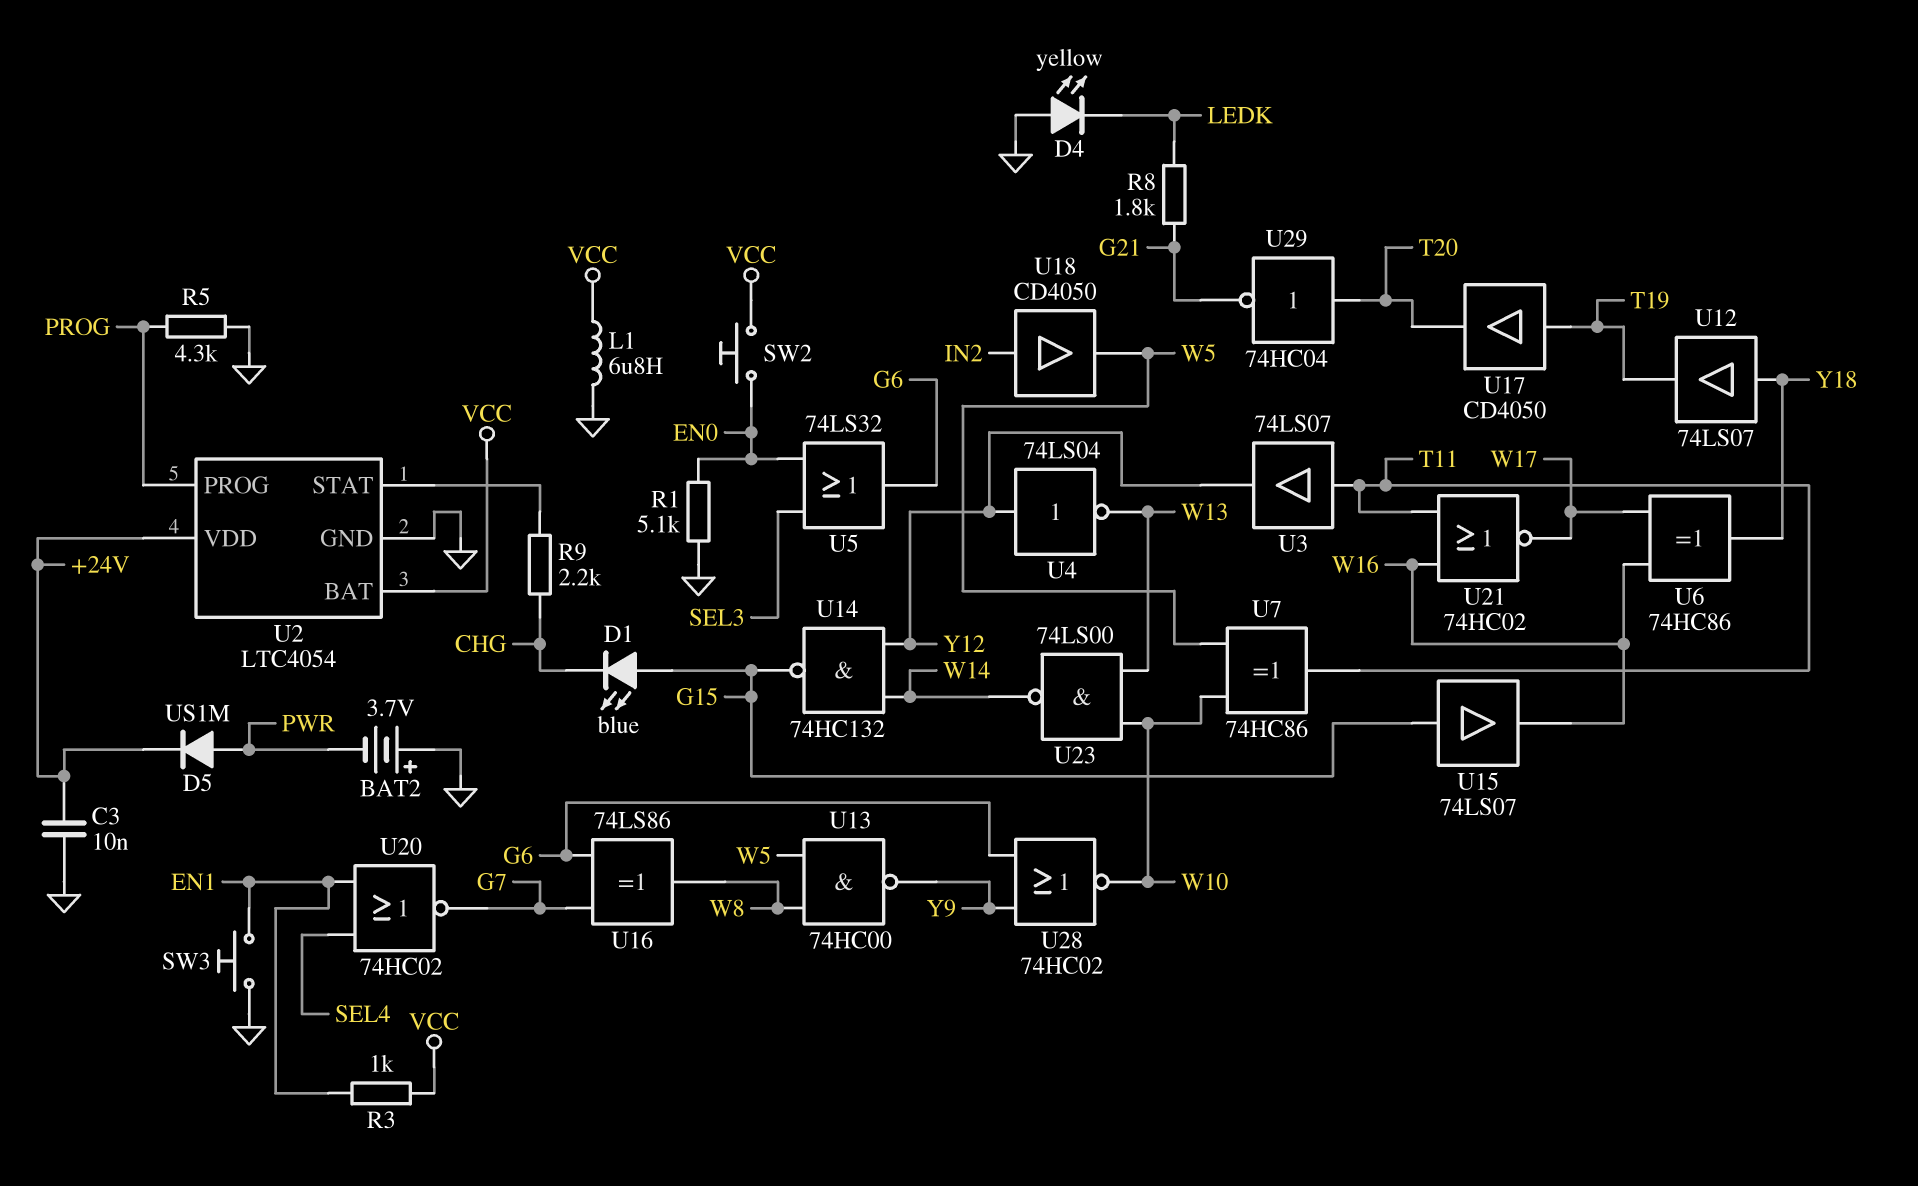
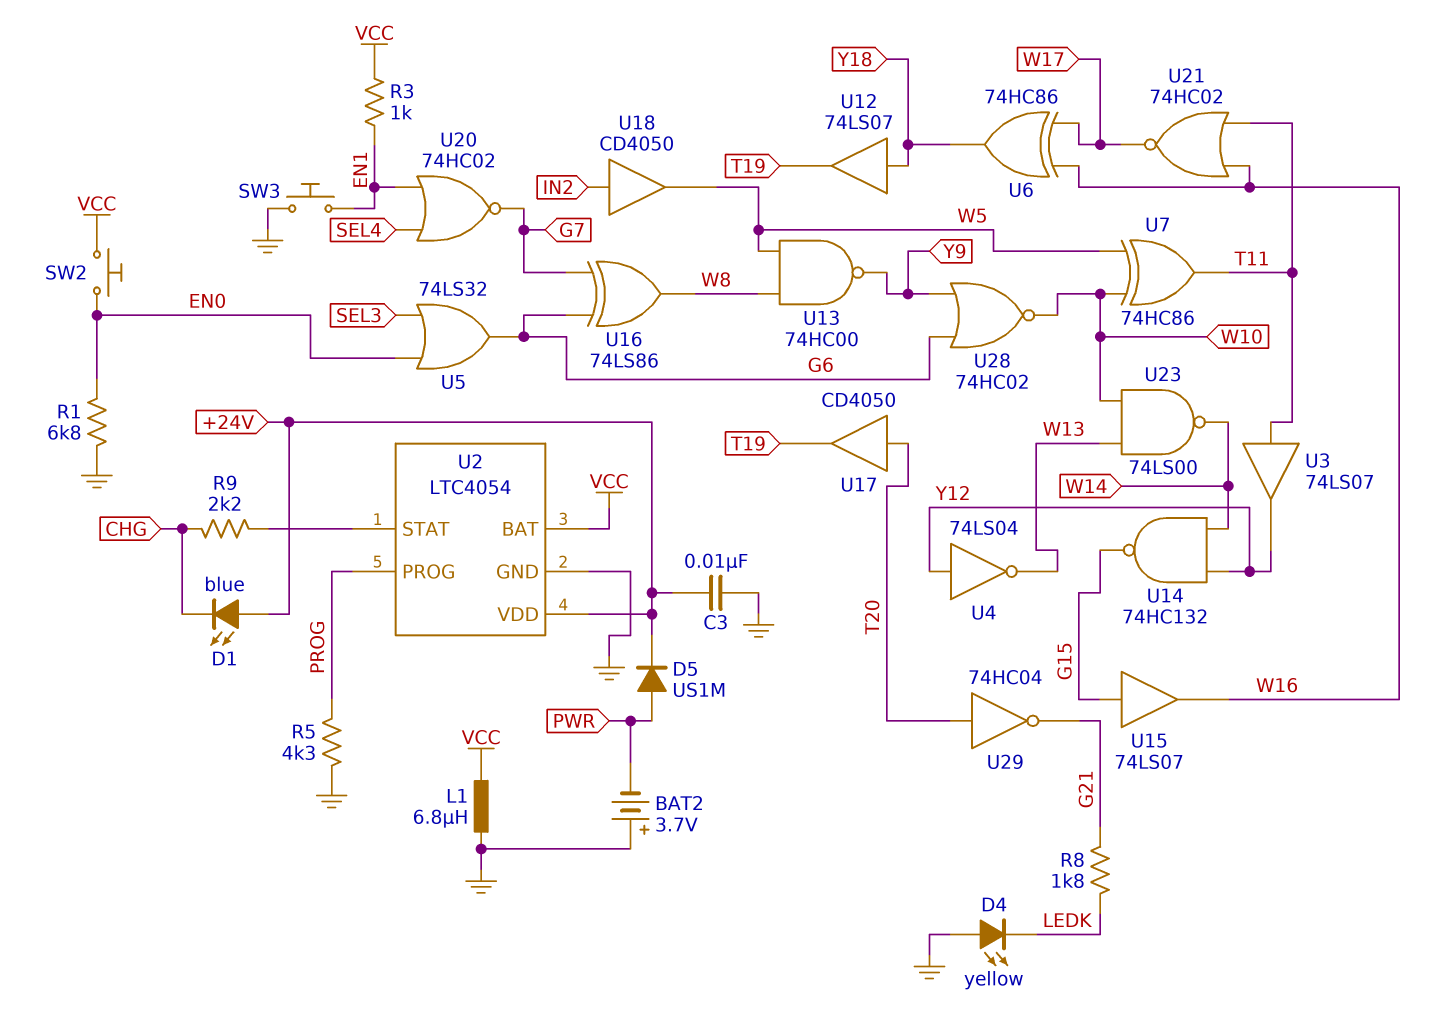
D1: LED blue (A G15, K CHG) -> LED blue (A +24V, K CHG)
R1: 5.1k (EN0, GND) -> 6.8k (EN0, GND)
U17: buffer CD4050 (in T19, out T20) -> buffer CD4050 (in T20, out T19)

